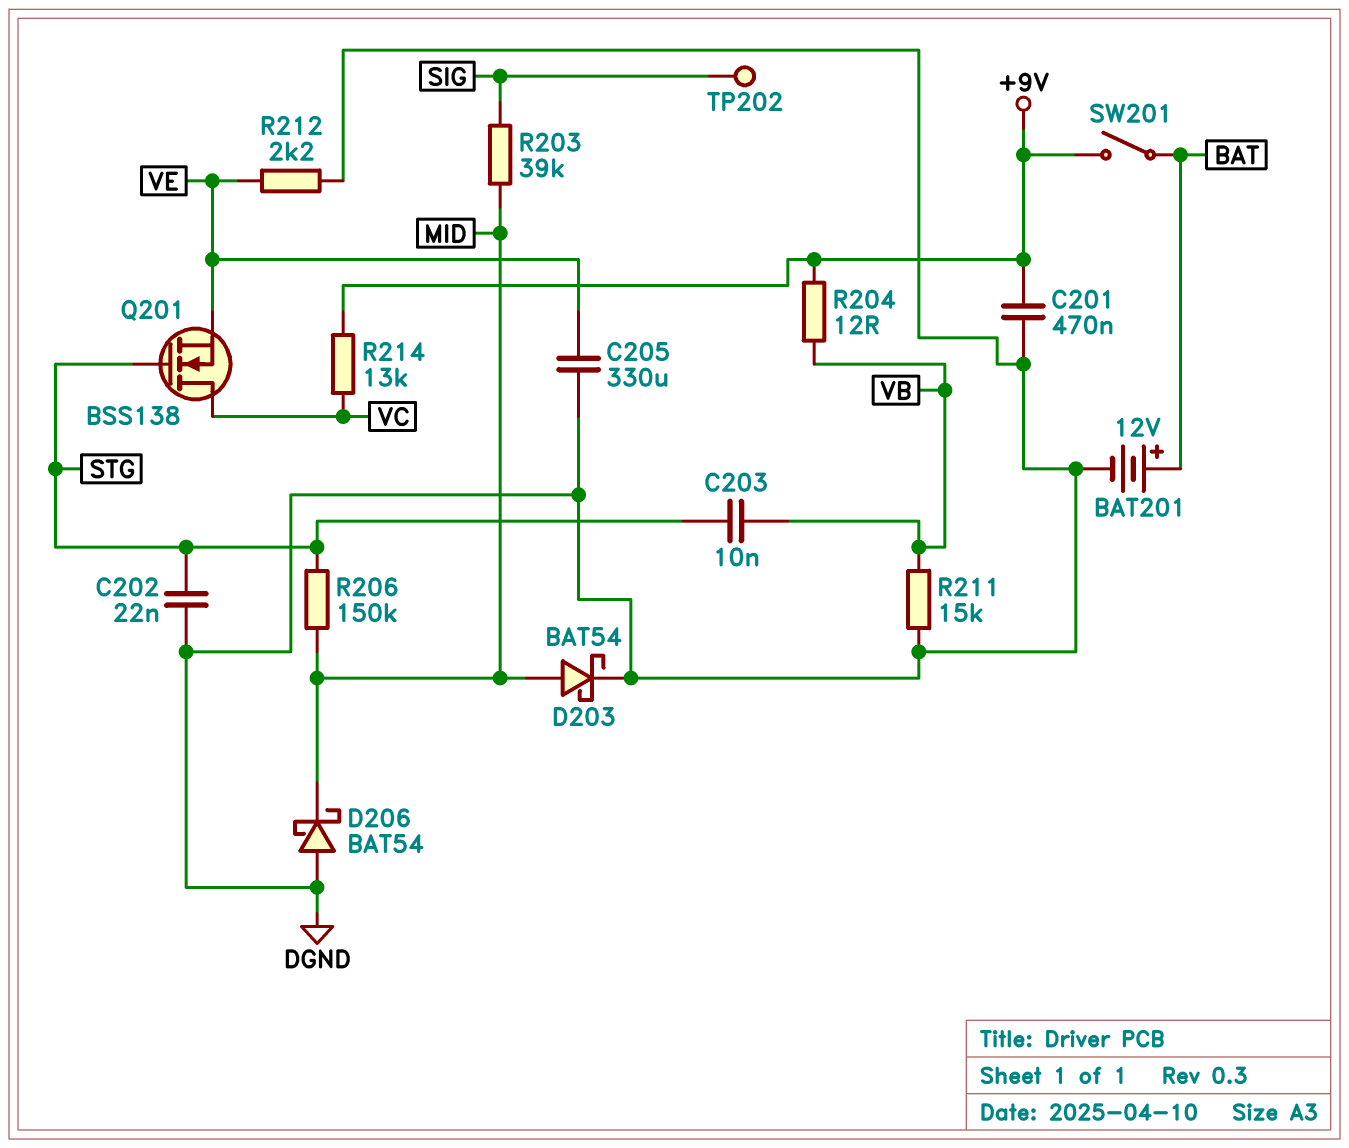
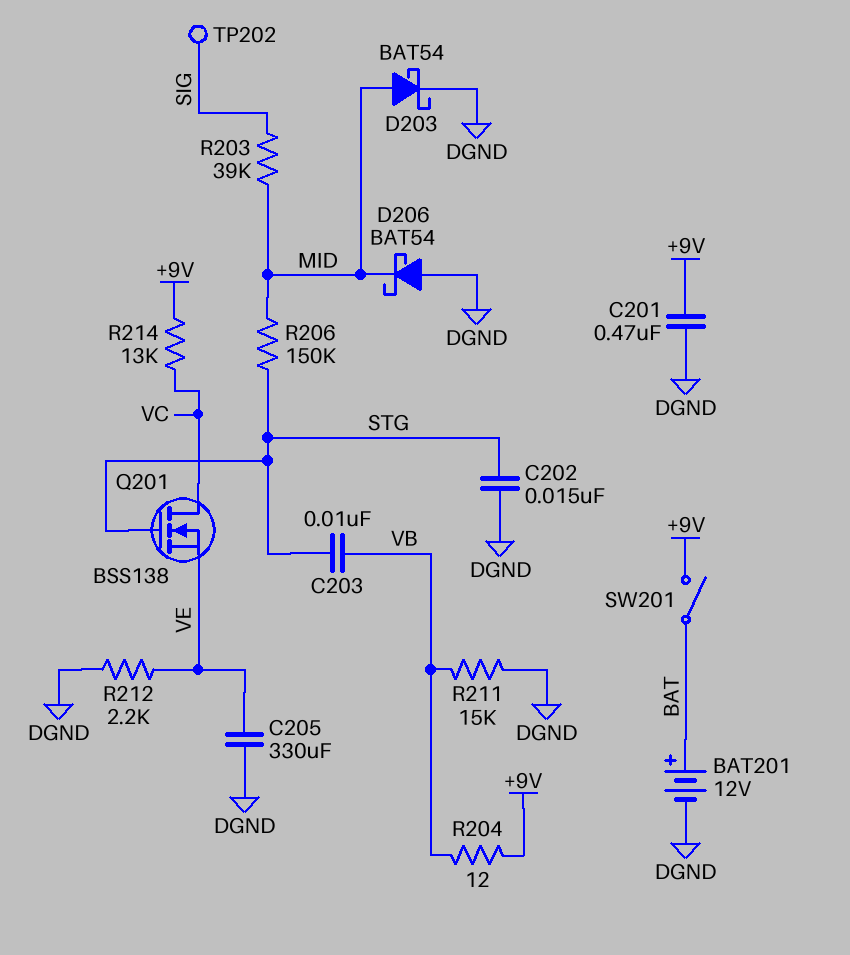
C202: 22nF (DGND, STG) -> 15nF (DGND, STG)

